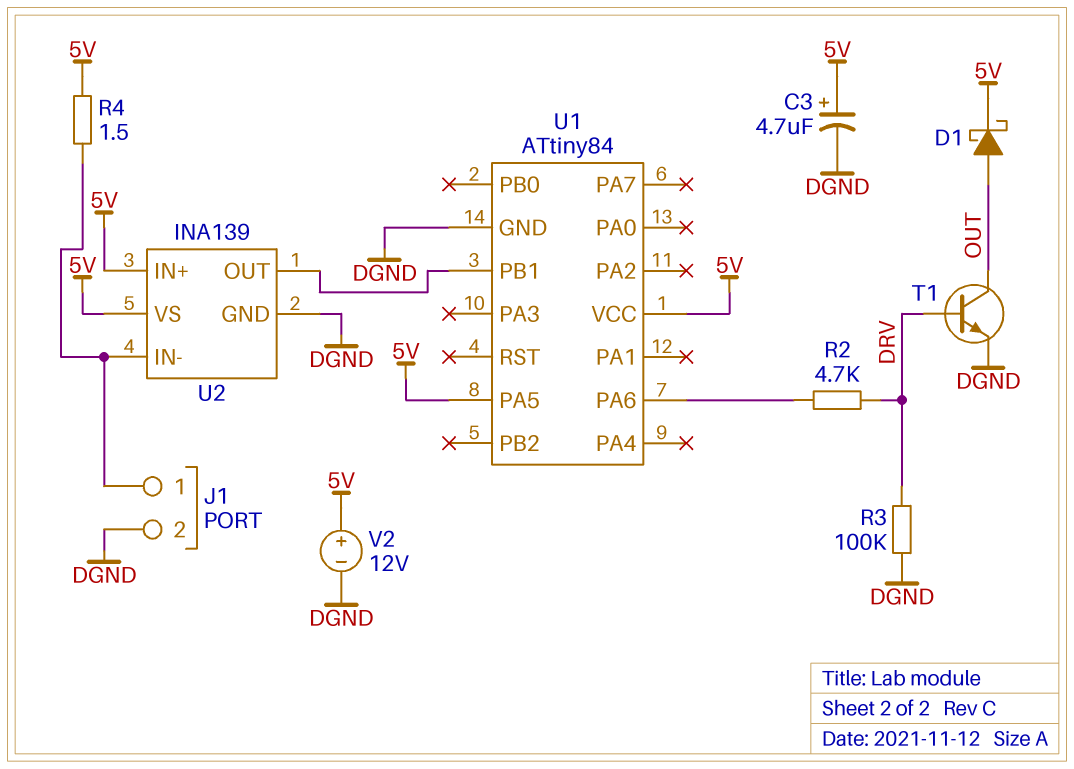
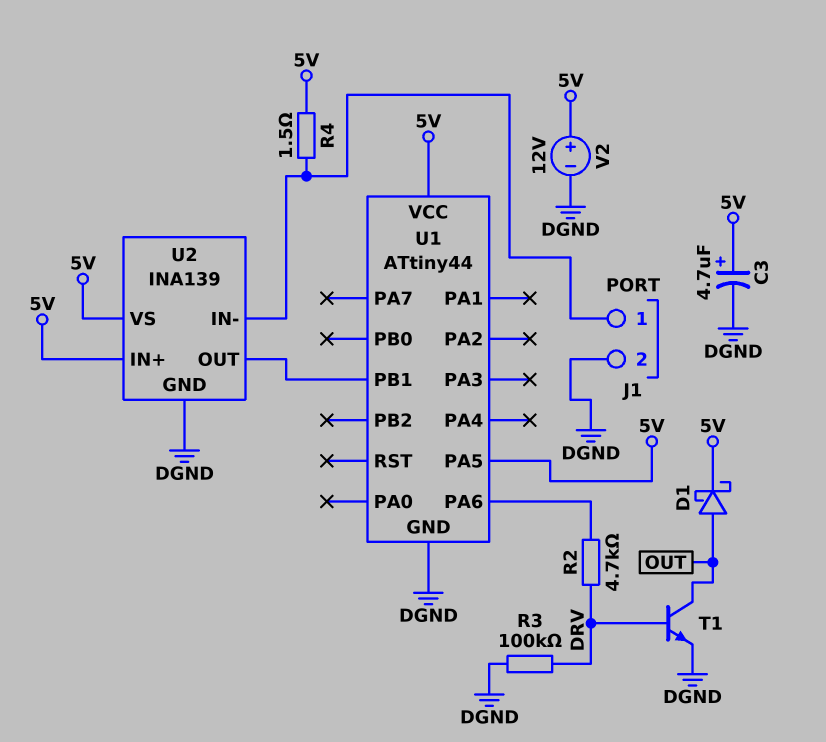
U1: ATtiny84 -> ATtiny44

